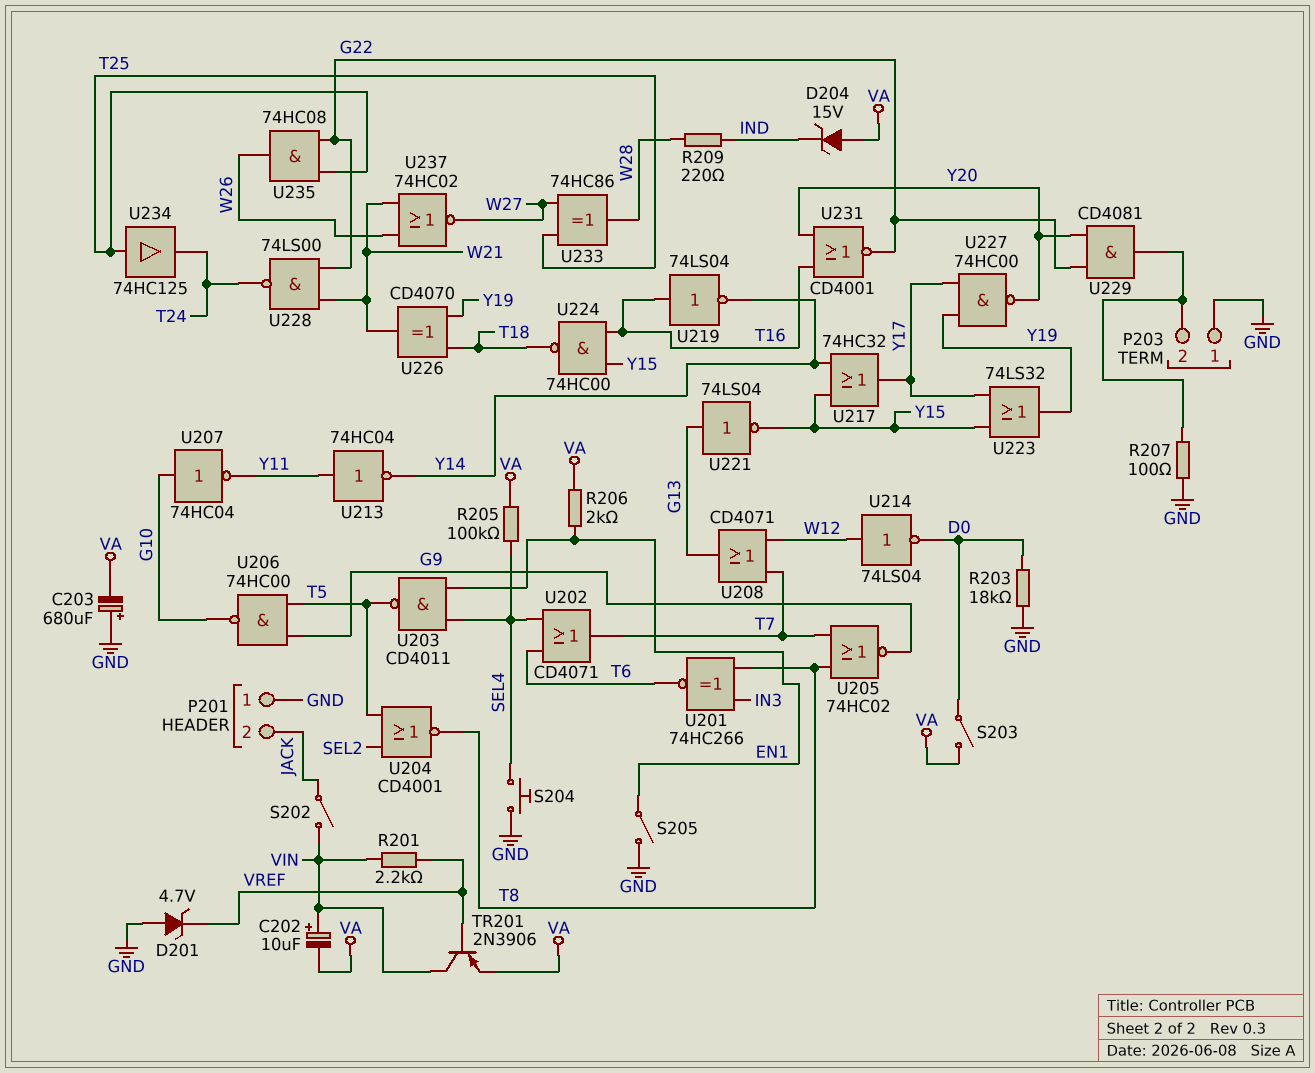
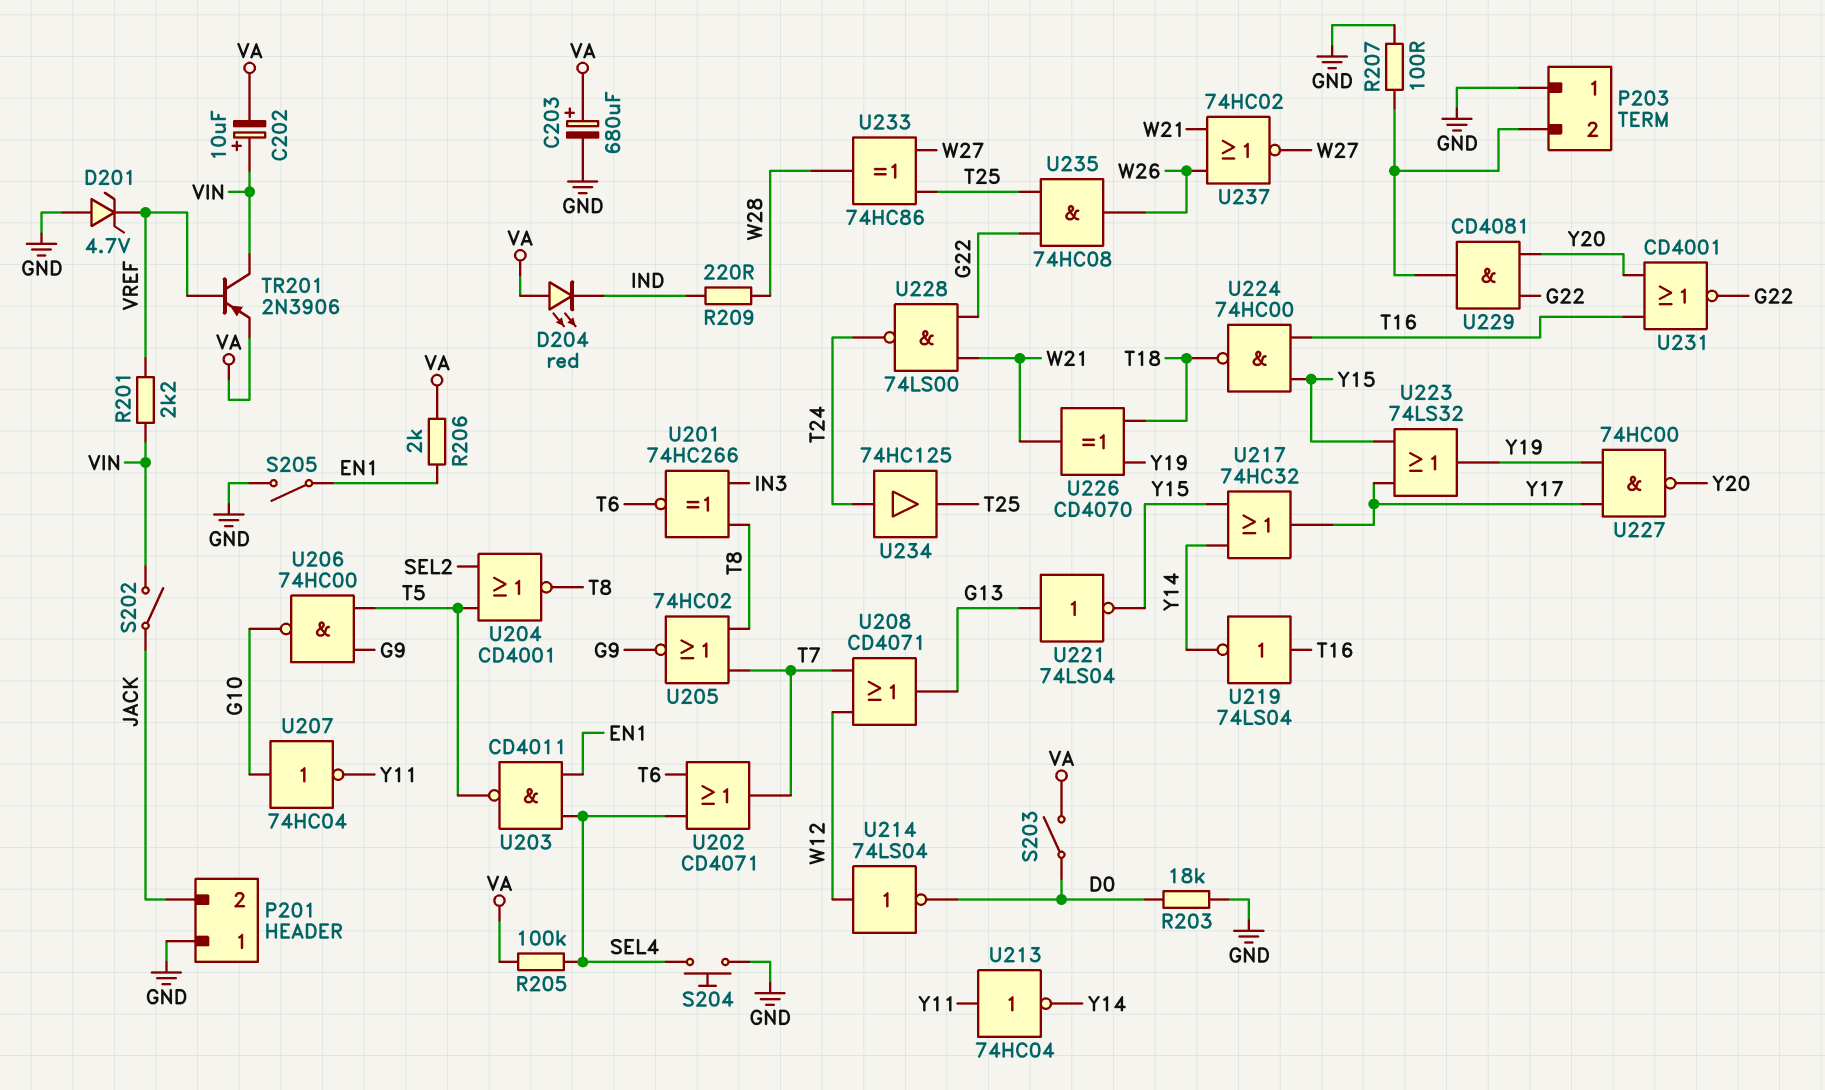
C203: 680uF (plus GND, minus VA) -> 680uF (plus VA, minus GND)
D204: zener 15V (A VA, K IND) -> LED red (A VA, K IND)
U234: buffer 74HC125 (in T25, out T24) -> buffer 74HC125 (in T24, out T25)

